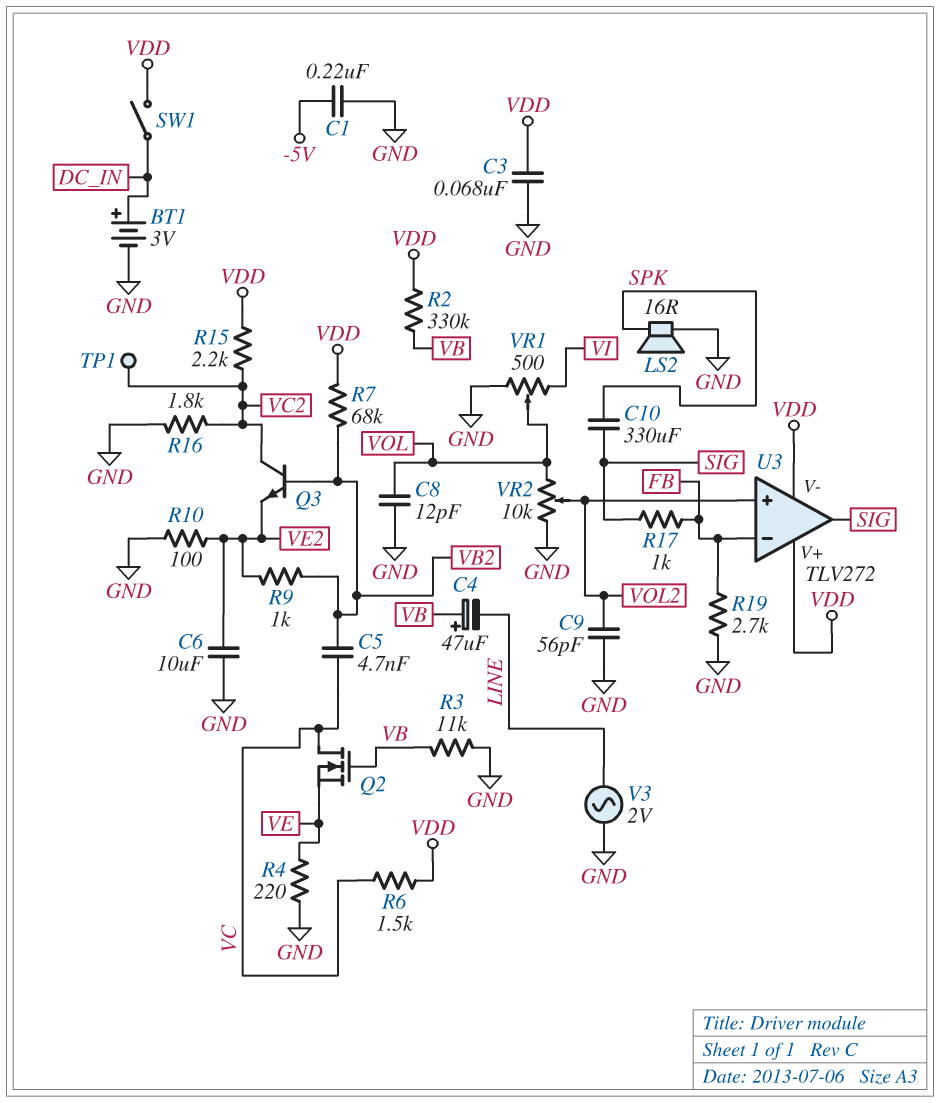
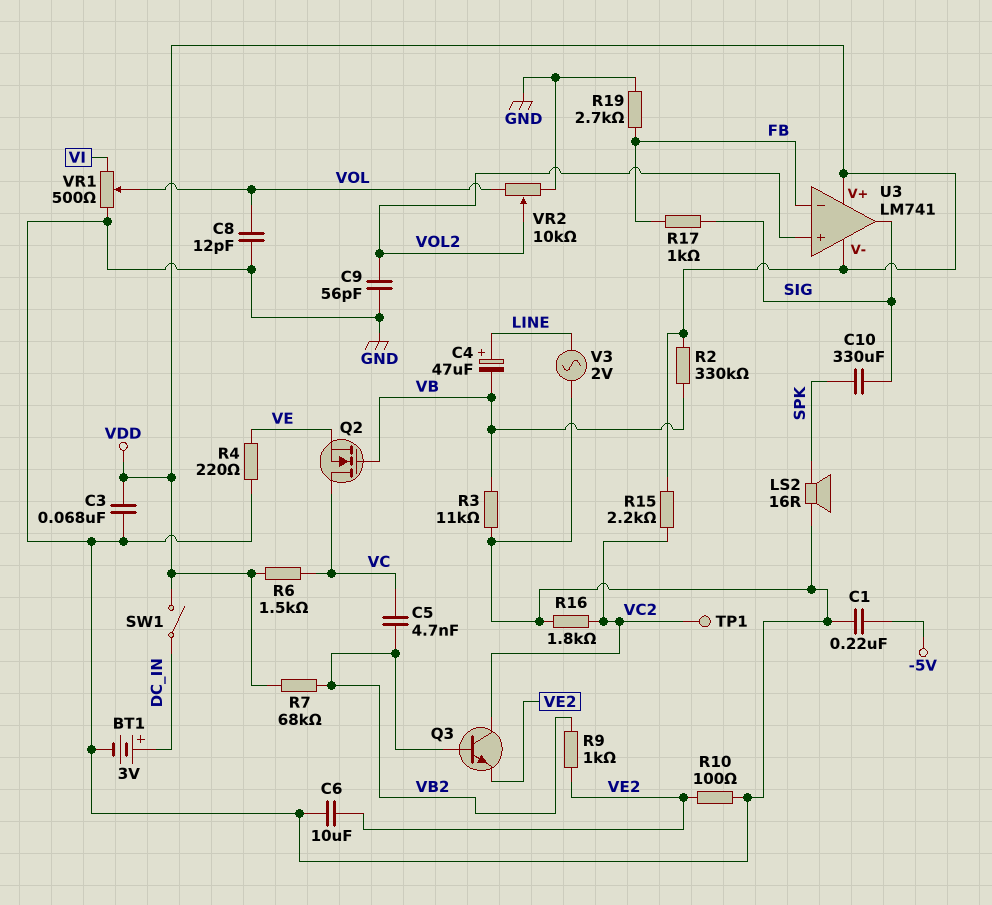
C4: 47uF (plus VB, minus LINE) -> 47uF (plus LINE, minus VB)
U3: TLV272 -> LM741

